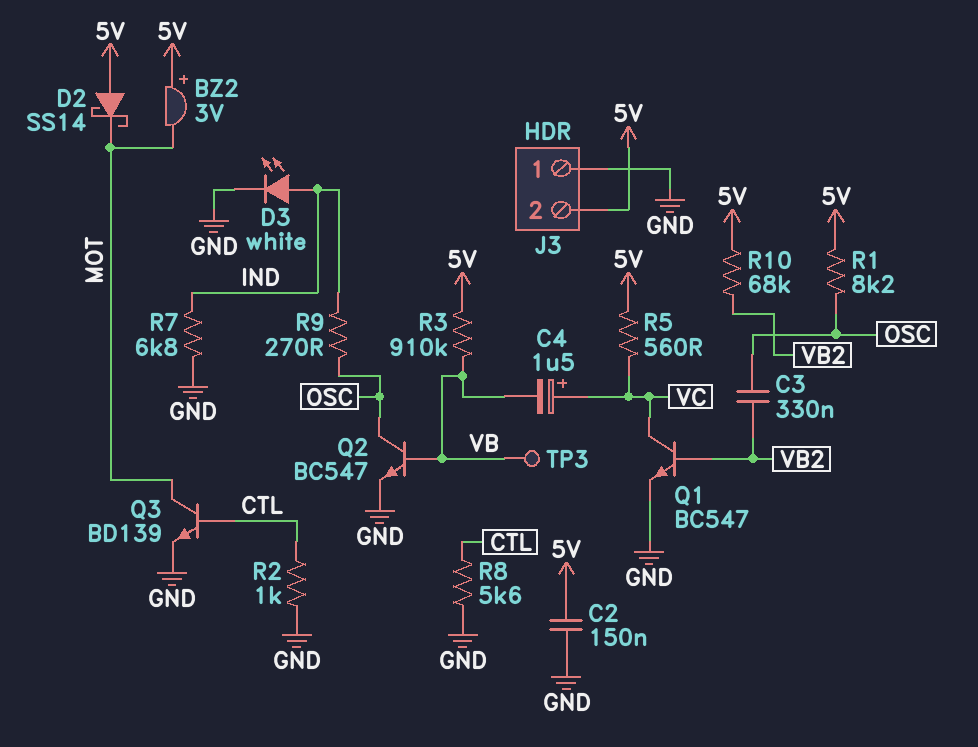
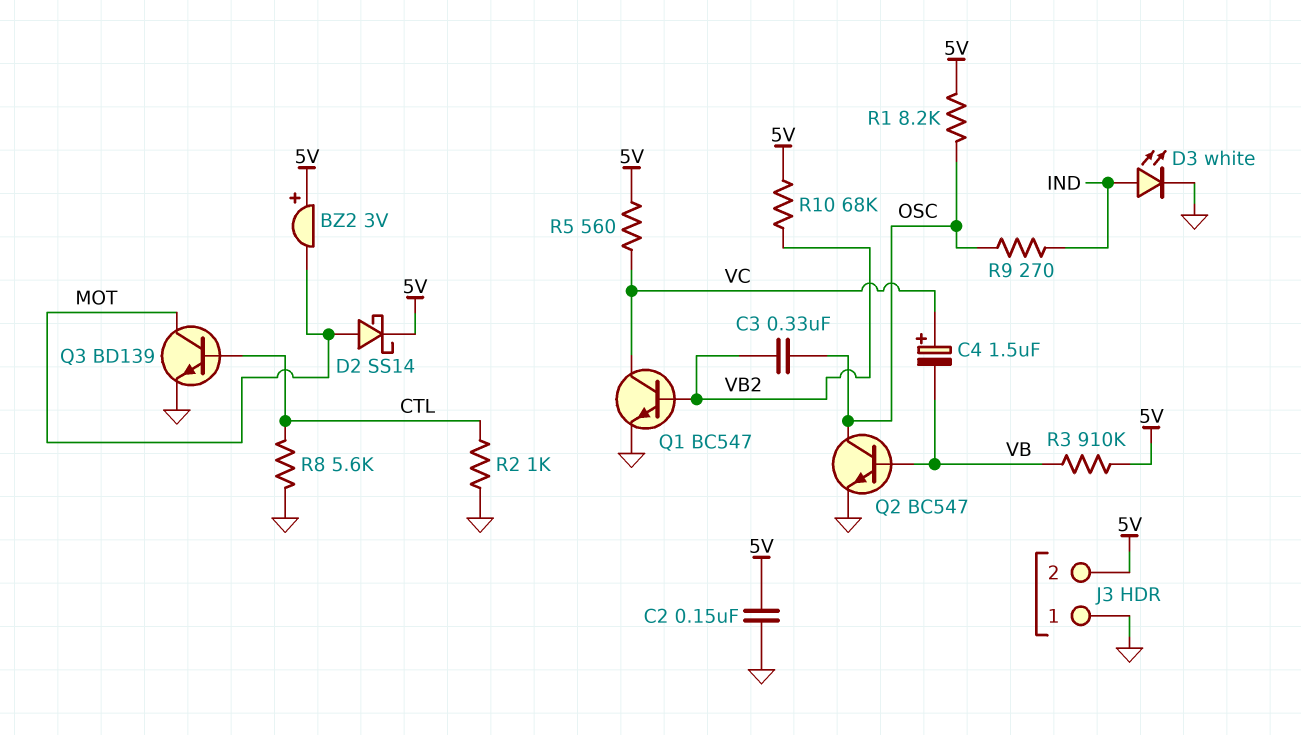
D2: schottky SS14 (A 5V, K MOT) -> schottky SS14 (A MOT, K 5V)
R7: 6.8k (GND, IND) -> none
TP3: test point (VB) -> none

